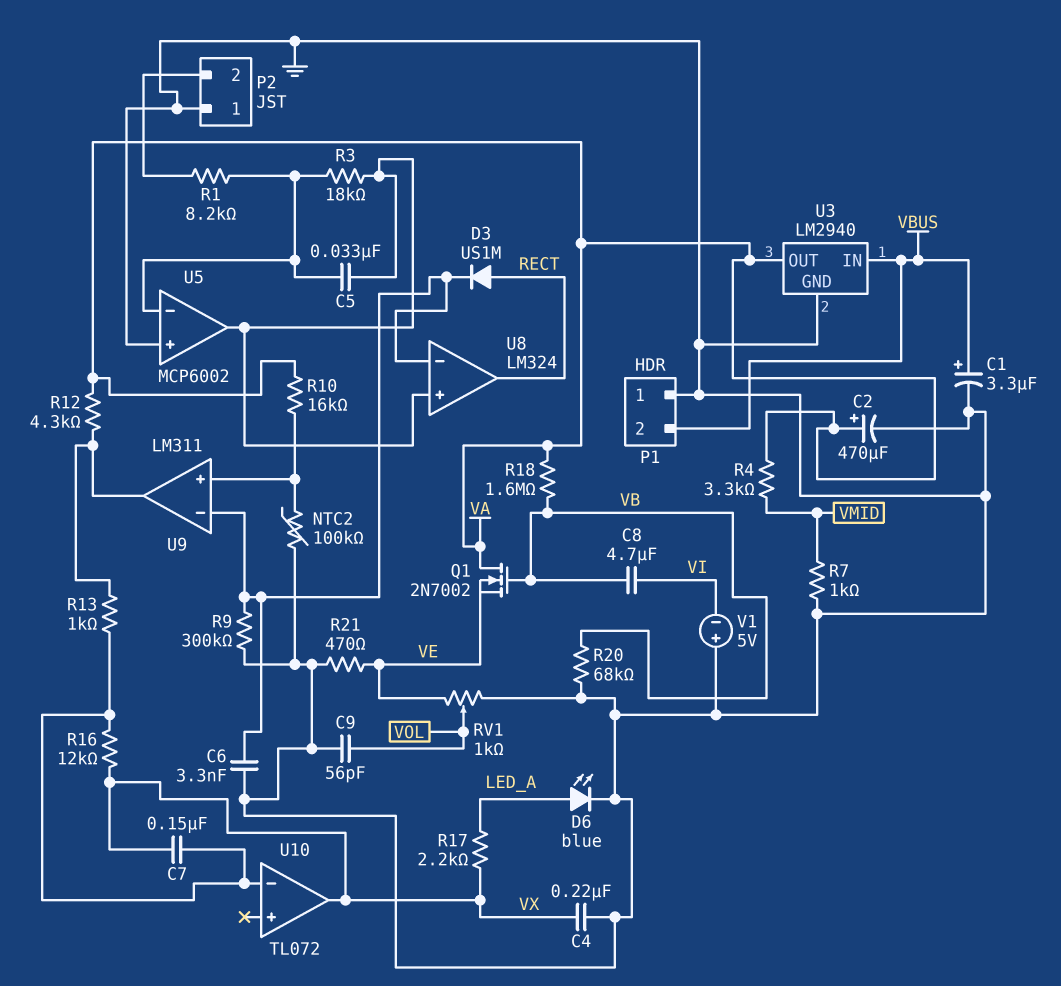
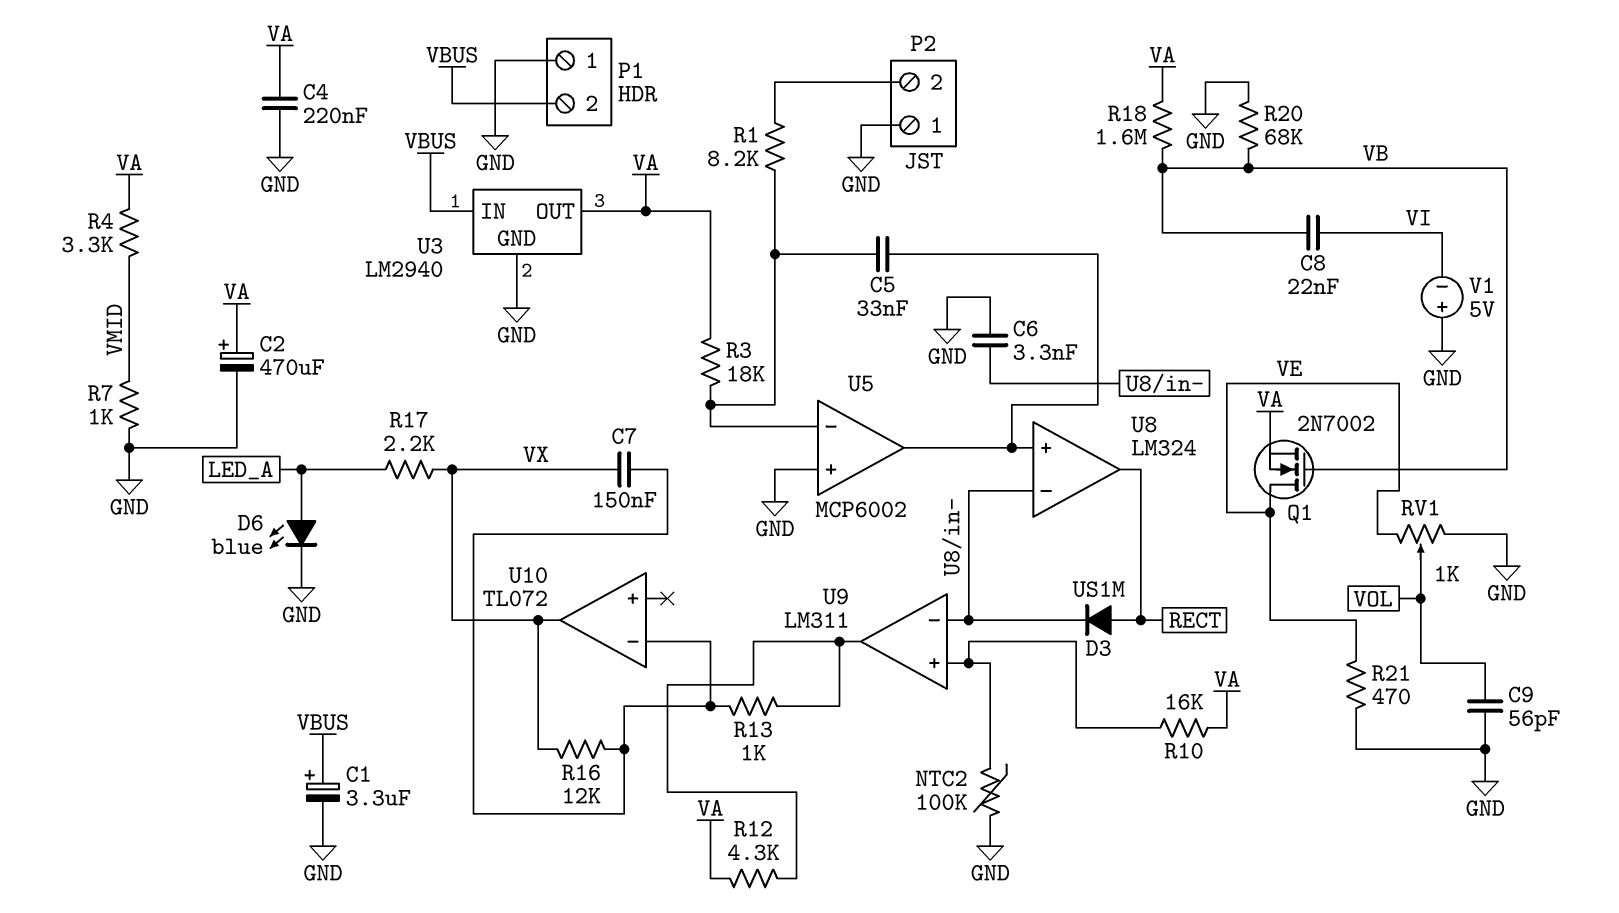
C4: 220nF (GND, VX) -> 220nF (GND, VA)
C8: 4.7uF (VB, VI) -> 22nF (VB, VI)
Q1: NMOS 2N7002 (G VB, D VA, S VE) -> NMOS 2N7002 (G VB, D VE, S VA)
R3: 18k (U5/in-, U5/out) -> 18k (U5/in-, VA)
R9: 300k (GND, U8/in-) -> none

